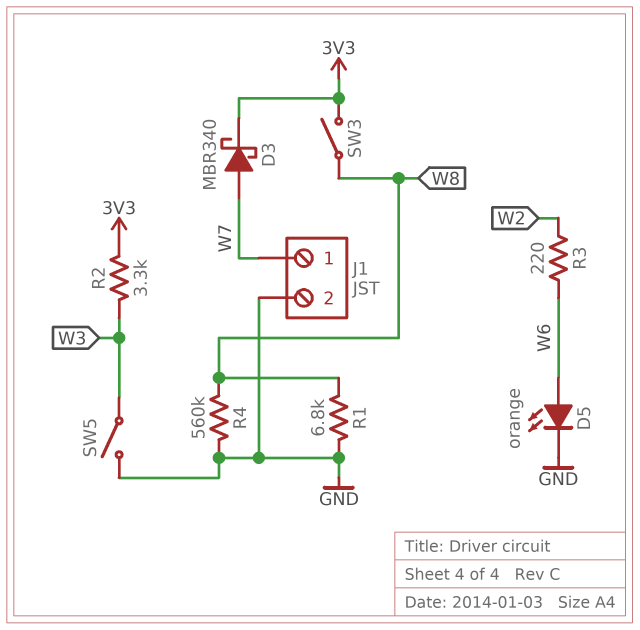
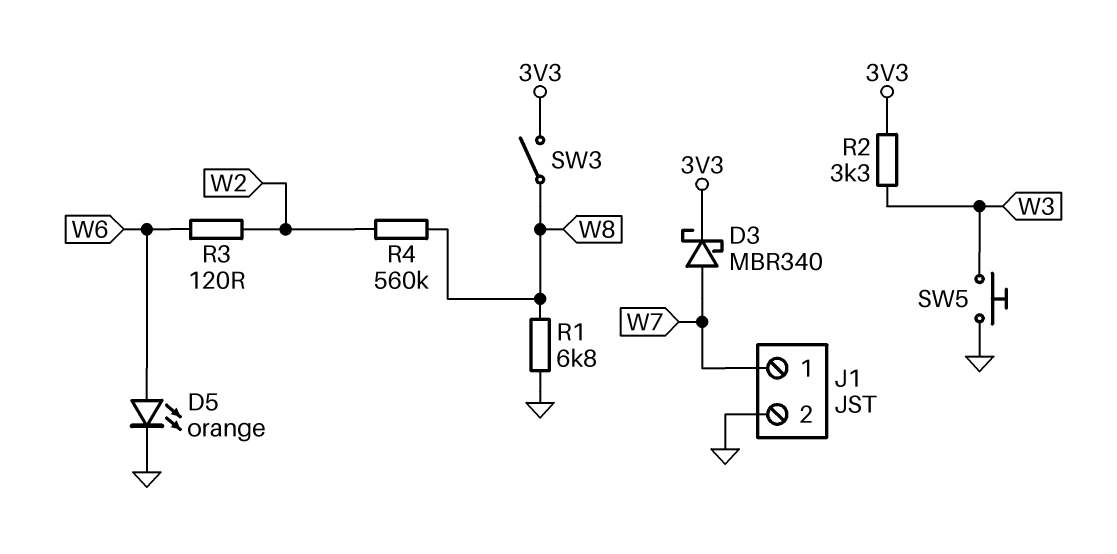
R3: 220 (W2, W6) -> 120 (W2, W6)
R4: 560k (GND, W8) -> 560k (W2, W8)
SW5: switch (GND, W3) -> button (GND, W3)

